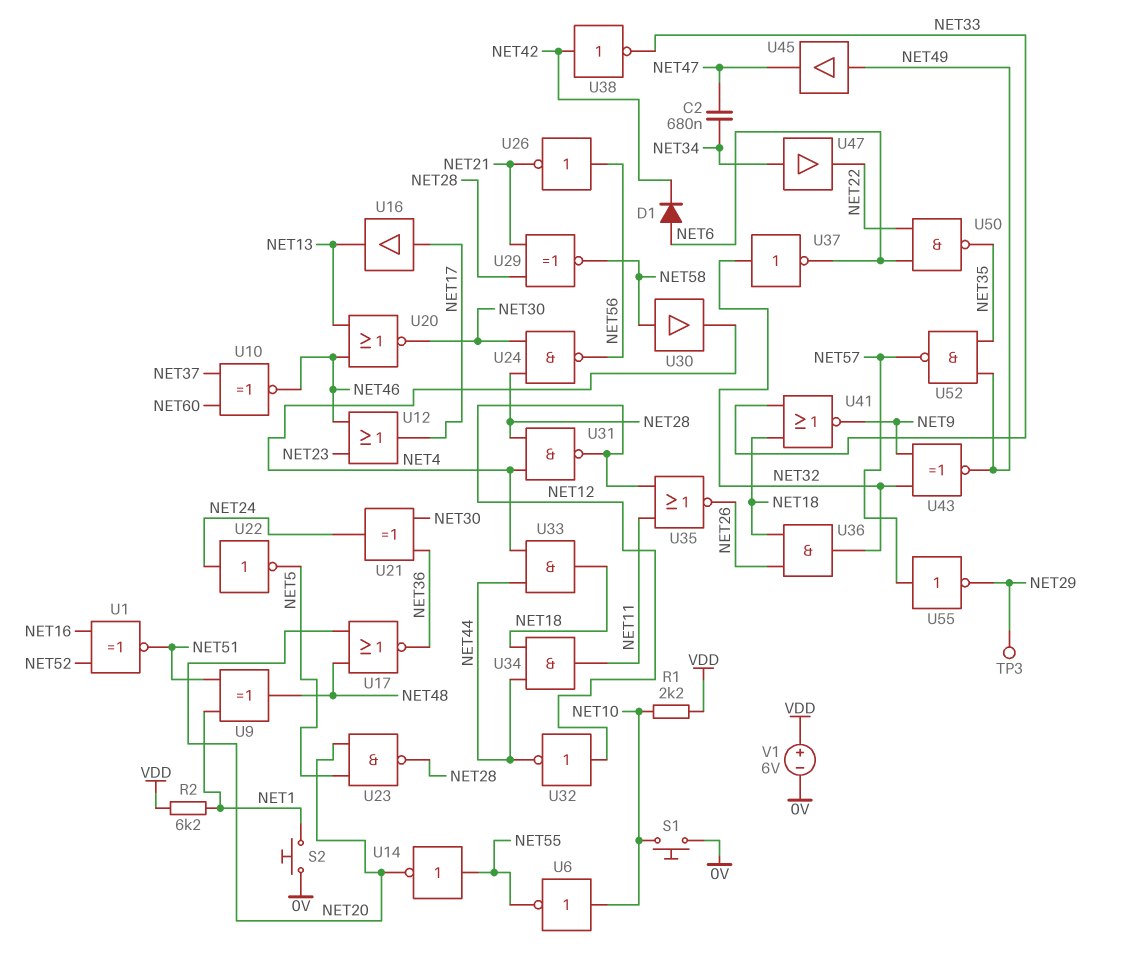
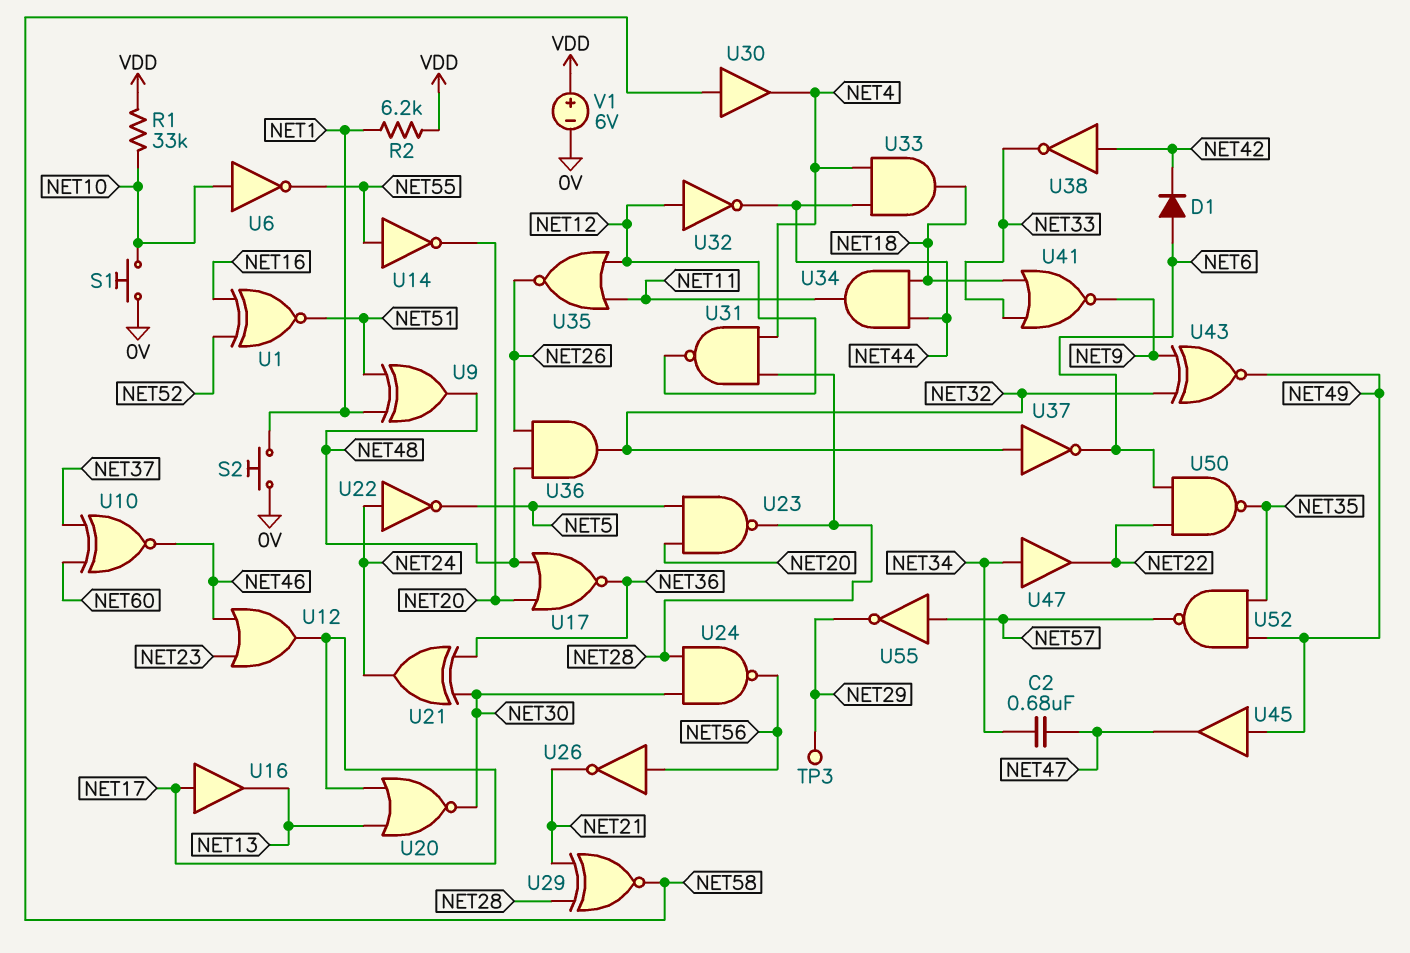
R1: 2.2k (NET10, VDD) -> 33k (NET10, VDD)
U20: NOR (in NET13, in NET46, out NET30) -> NOR (in NET13, in NET17, out NET30)
U36: AND (in NET18, in NET26, out NET32) -> AND (in NET26, in NET48, out NET32)

